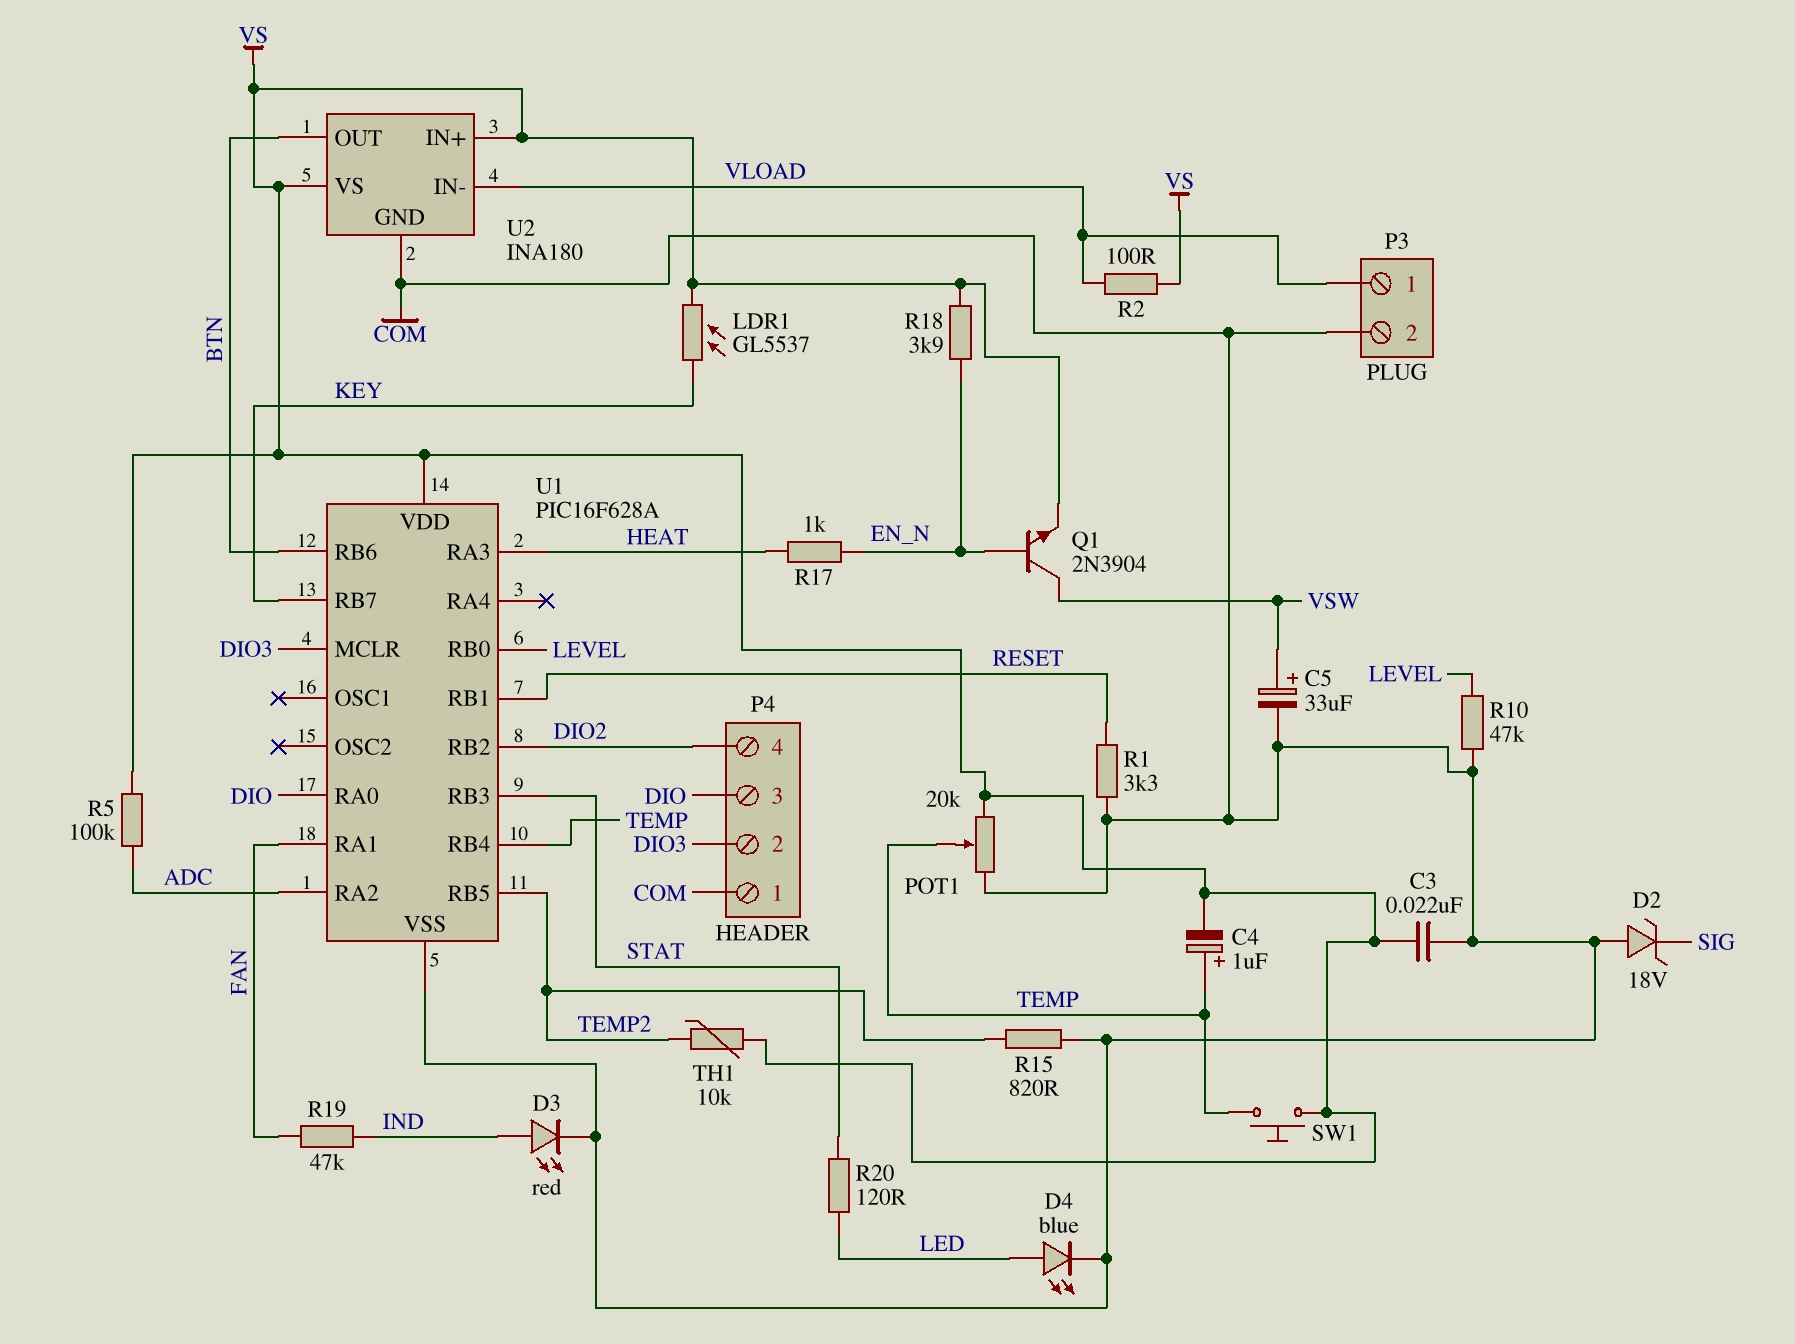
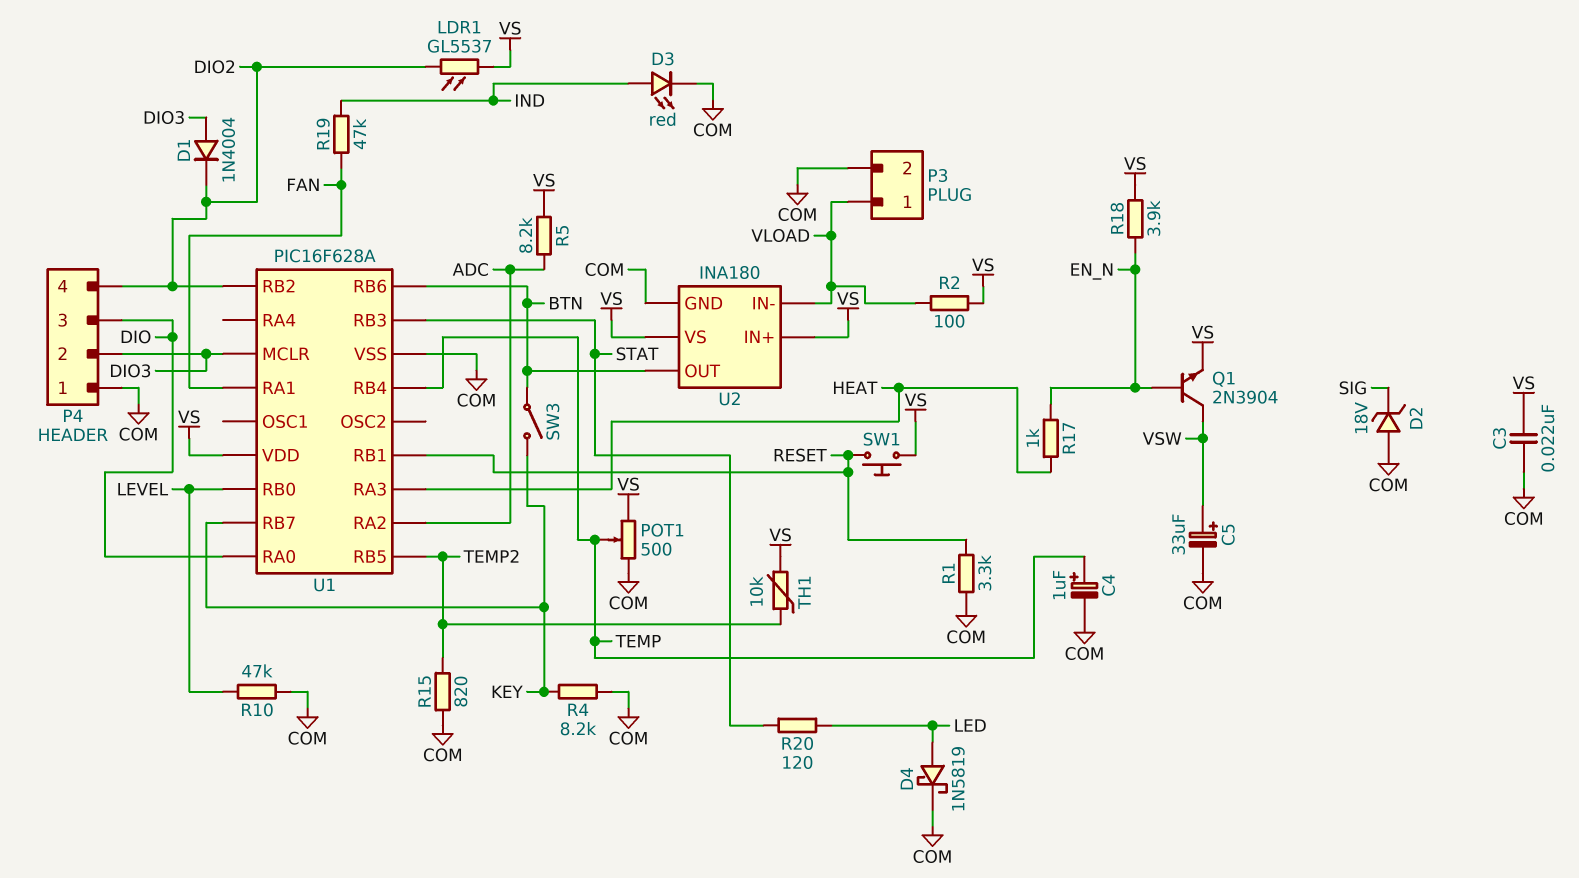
C4: 1uF (plus TEMP, minus VS) -> 1uF (plus TEMP, minus COM)
D1: none -> diode 1N4004 (A DIO3, K DIO2)
D4: LED blue (A LED, K COM) -> schottky 1N5819 (A LED, K COM)
LDR1: GL5537 (KEY, VS) -> GL5537 (DIO2, VS)
POT1: 20k (COM, VS, wiper TEMP) -> 500 (COM, VS, wiper TEMP)
R4: none -> 8.2k (COM, KEY)
R5: 100k (ADC, VS) -> 8.2k (ADC, VS)
SW1: button (TEMP, VS) -> button (RESET, VS)
SW3: none -> switch (BTN, KEY)

